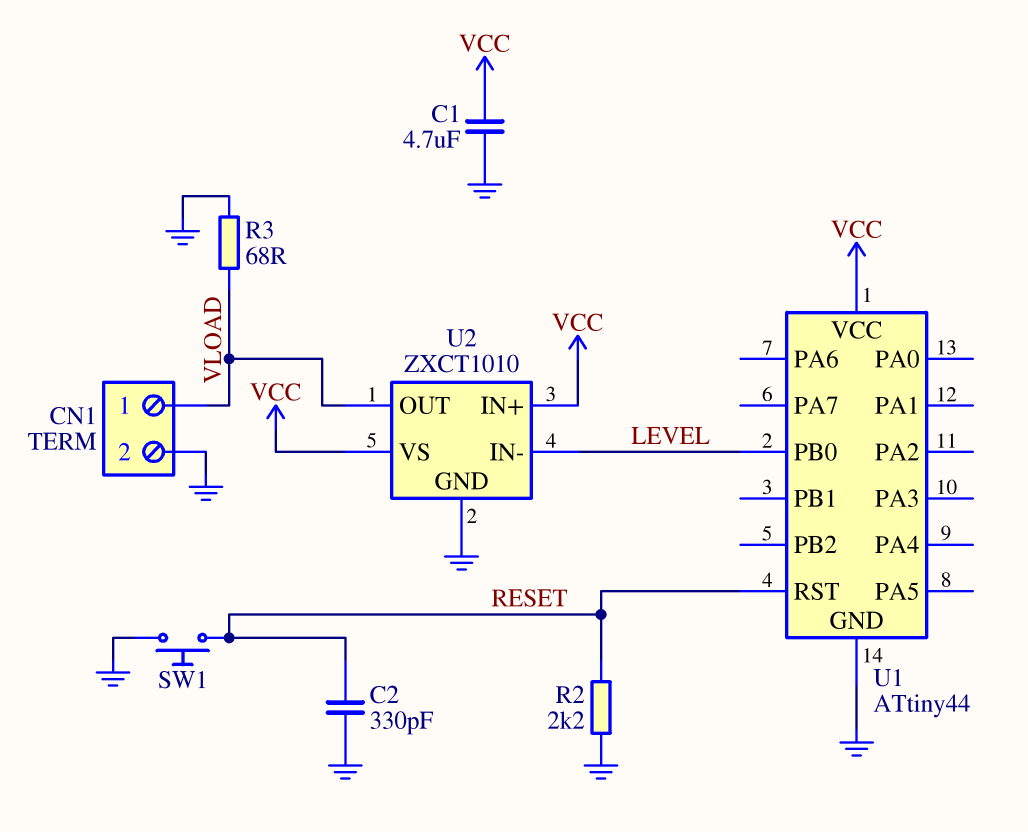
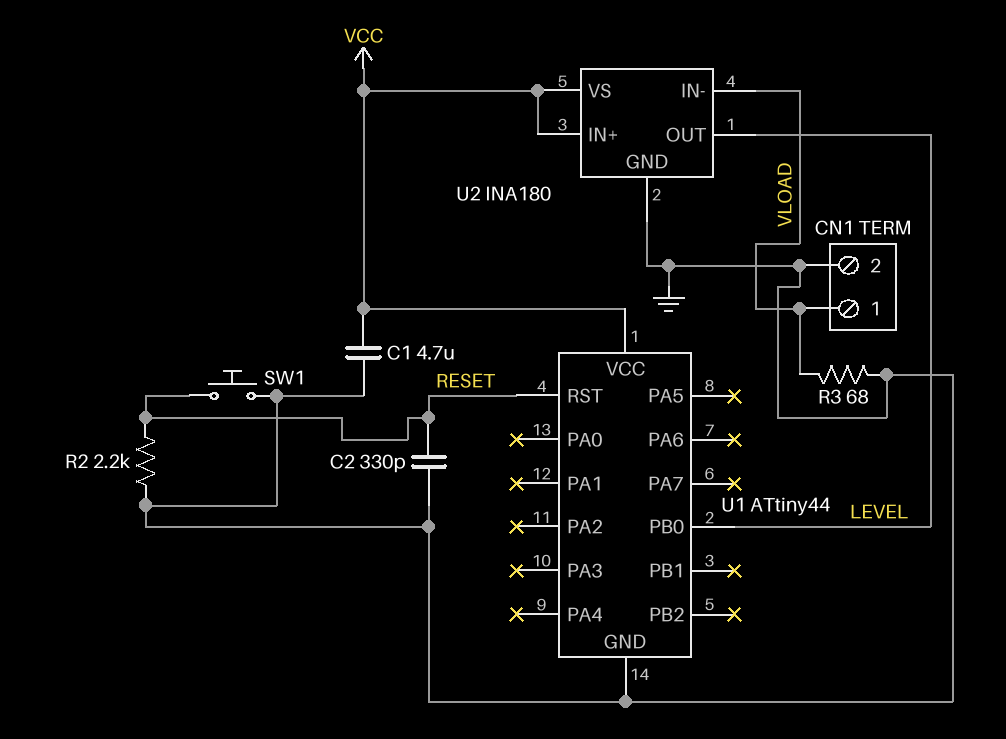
U2: ZXCT1010 -> INA180
U2 pin IN-: LEVEL -> VLOAD
U2 pin OUT: VLOAD -> LEVEL

